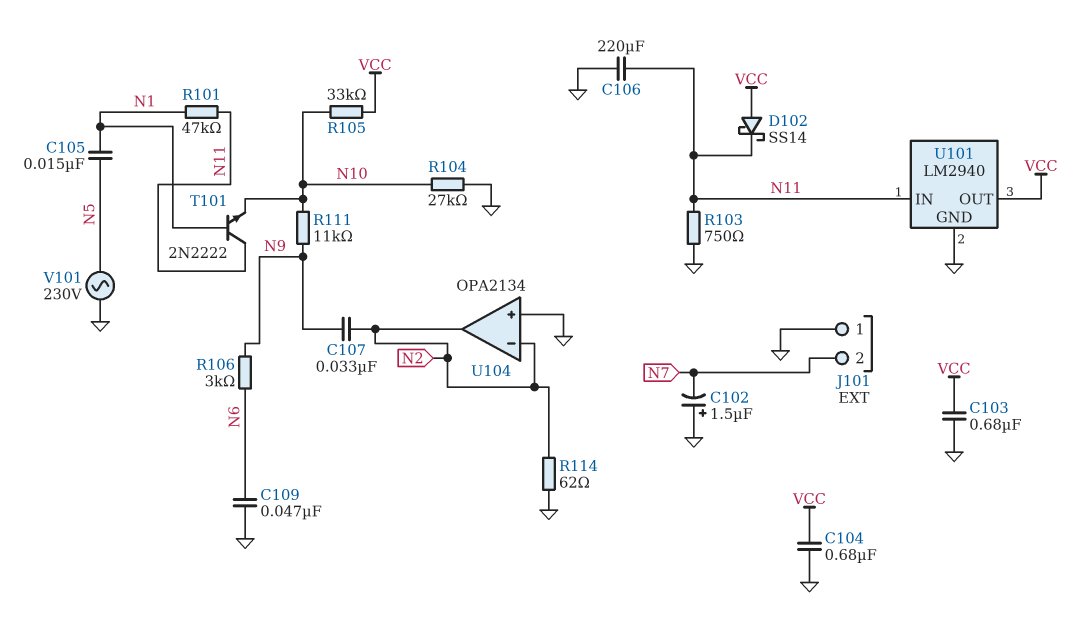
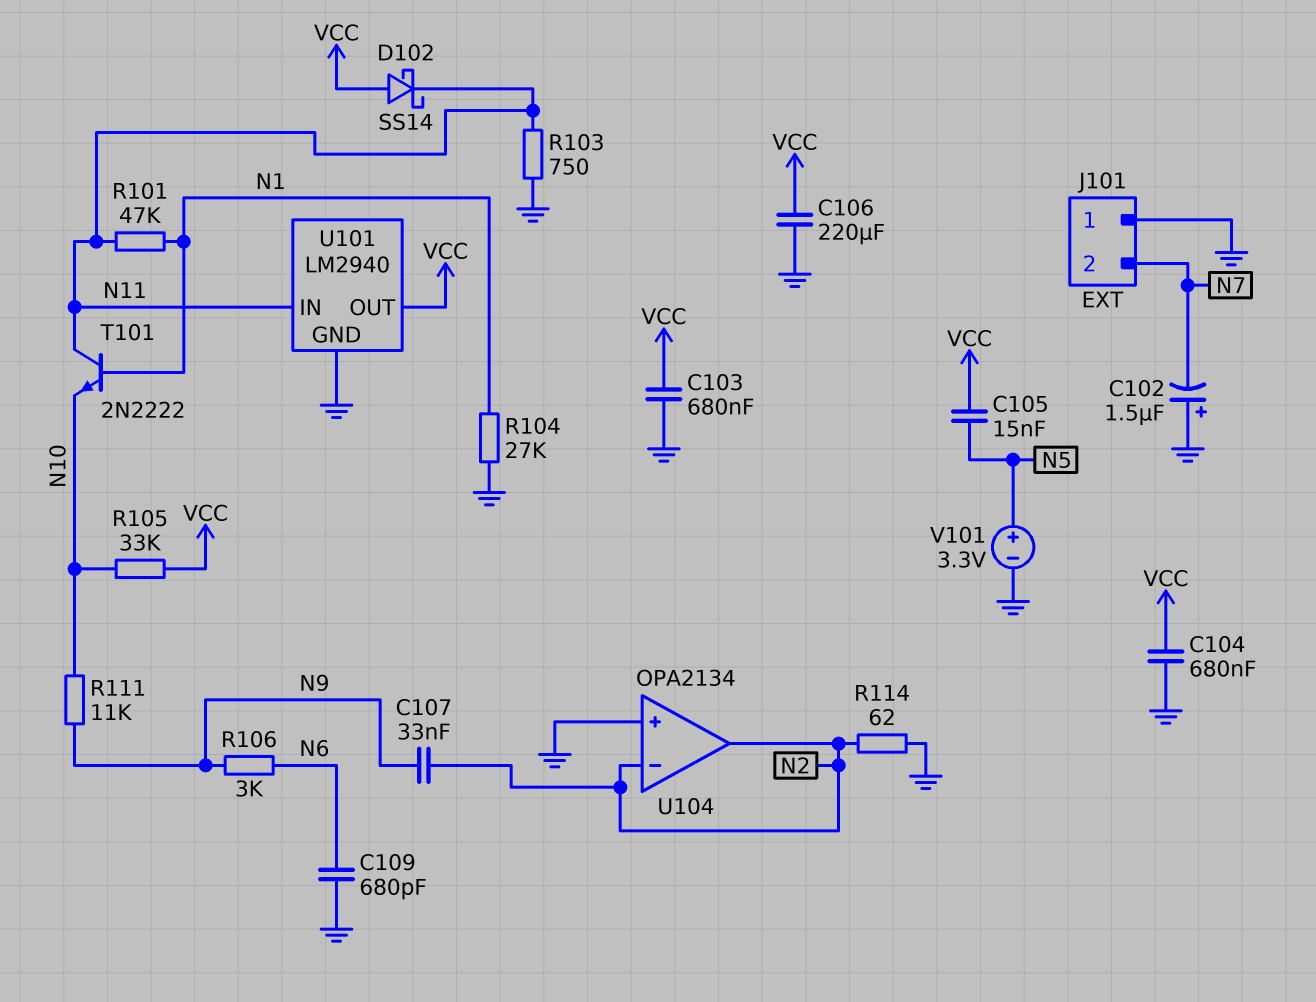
C105: 15nF (N1, N5) -> 15nF (N5, VCC)
C106: 220uF (GND, N11) -> 220uF (GND, VCC)
C109: 47nF (GND, N6) -> 680pF (GND, N6)
R104: 27k (GND, N10) -> 27k (GND, N1)
V101: AC 230V (GND, N5) -> 3.3V (plus N5, minus GND)

